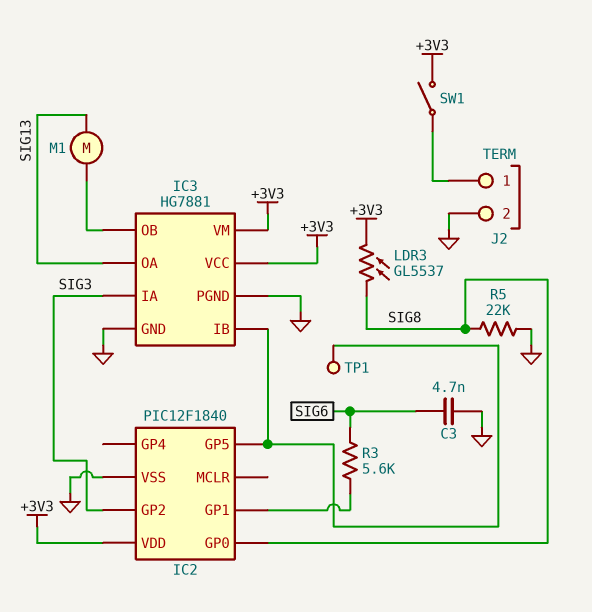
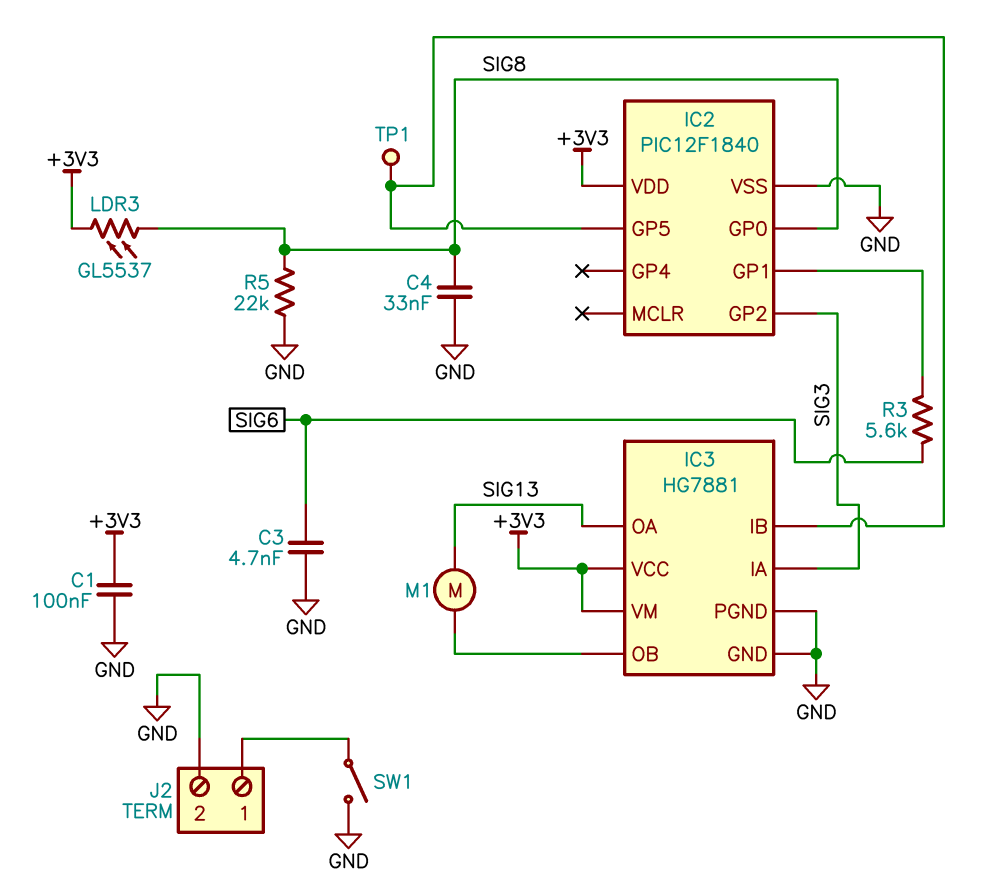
C1: none -> 100nF (+3V3, GND)
C4: none -> 33nF (GND, SIG8)
SW1: switch (+3V3, J2/1) -> switch (GND, J2/1)

